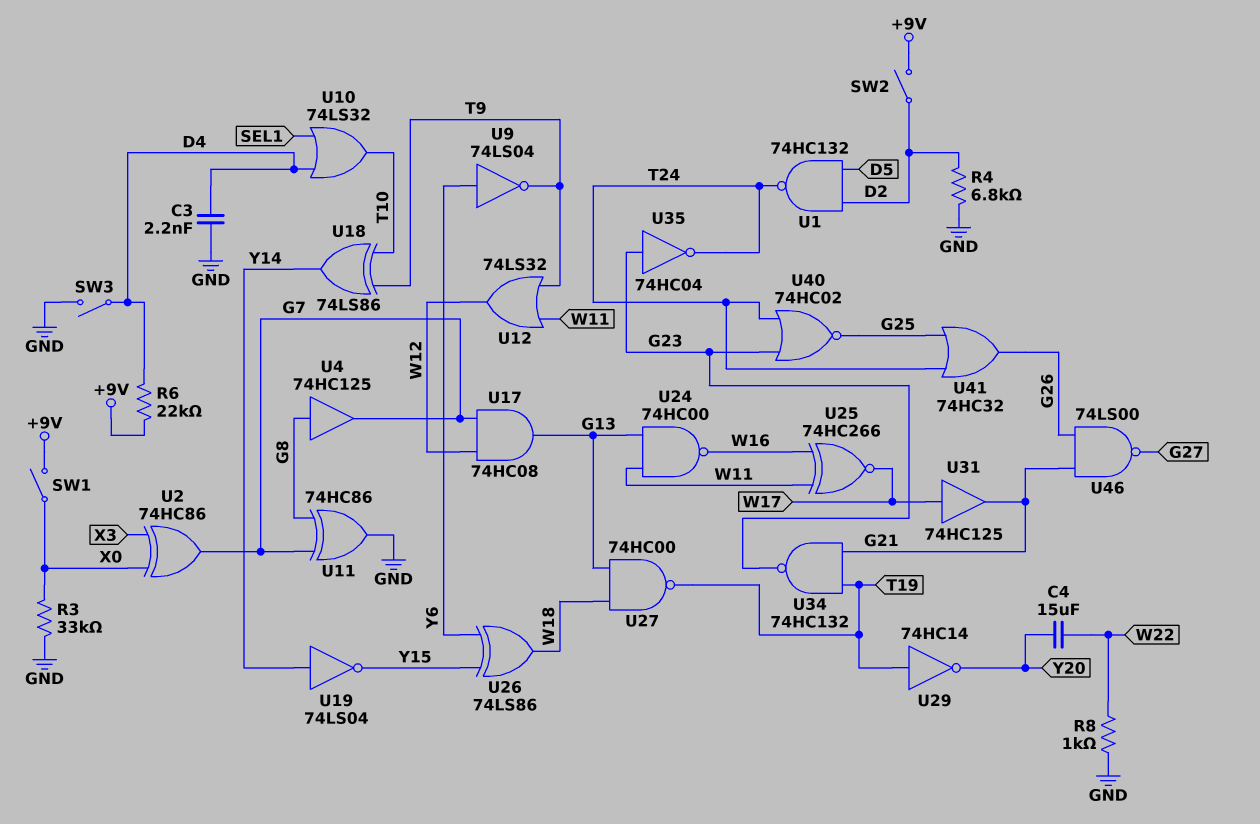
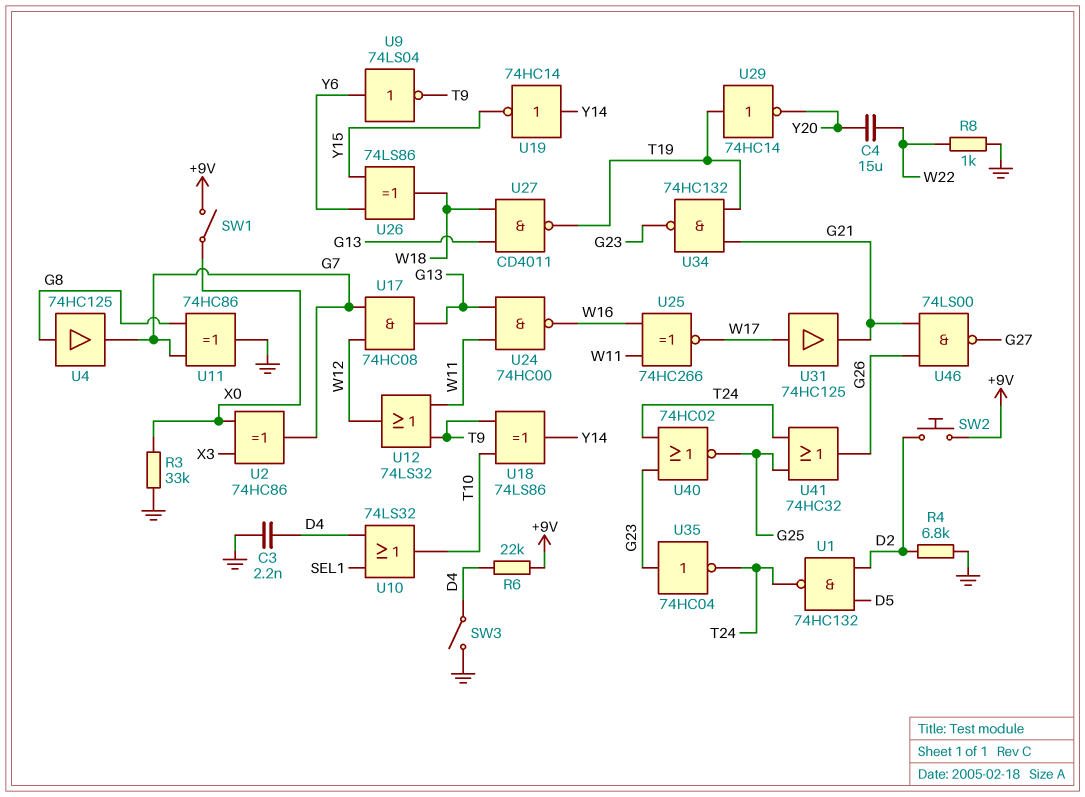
SW2: switch (+9V, D2) -> button (+9V, D2)
U19: NOT 74LS04 (in Y14, out Y15) -> NOT 74HC14 (in Y14, out Y15)
U27: NAND 74HC00 (in G13, in W18, out T19) -> NAND CD4011 (in G13, in W18, out T19)

